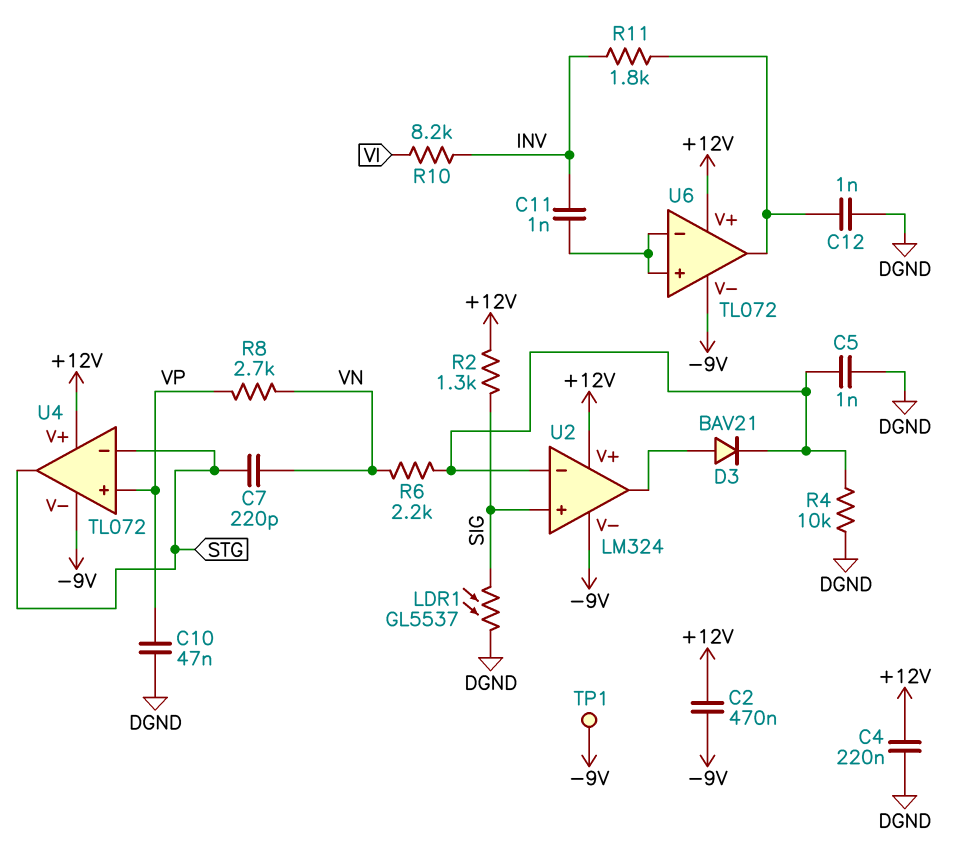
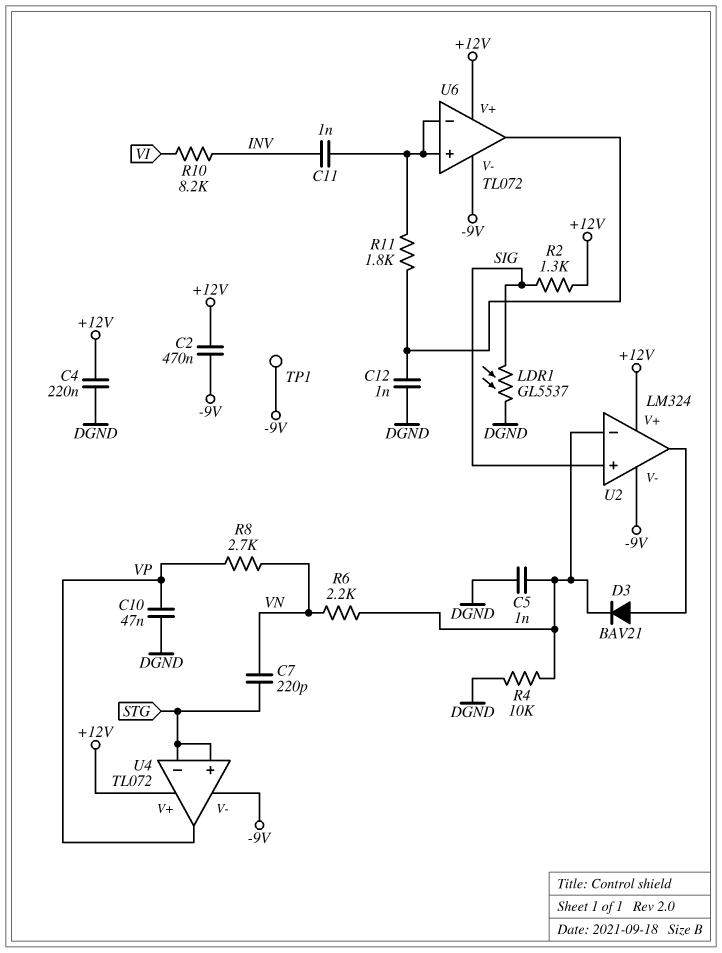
R11: 1.8k (INV, U6/out) -> 1.8k (U6/in+, U6/out)
U4 pin in+: VP -> STG
U4 pin out: STG -> VP

